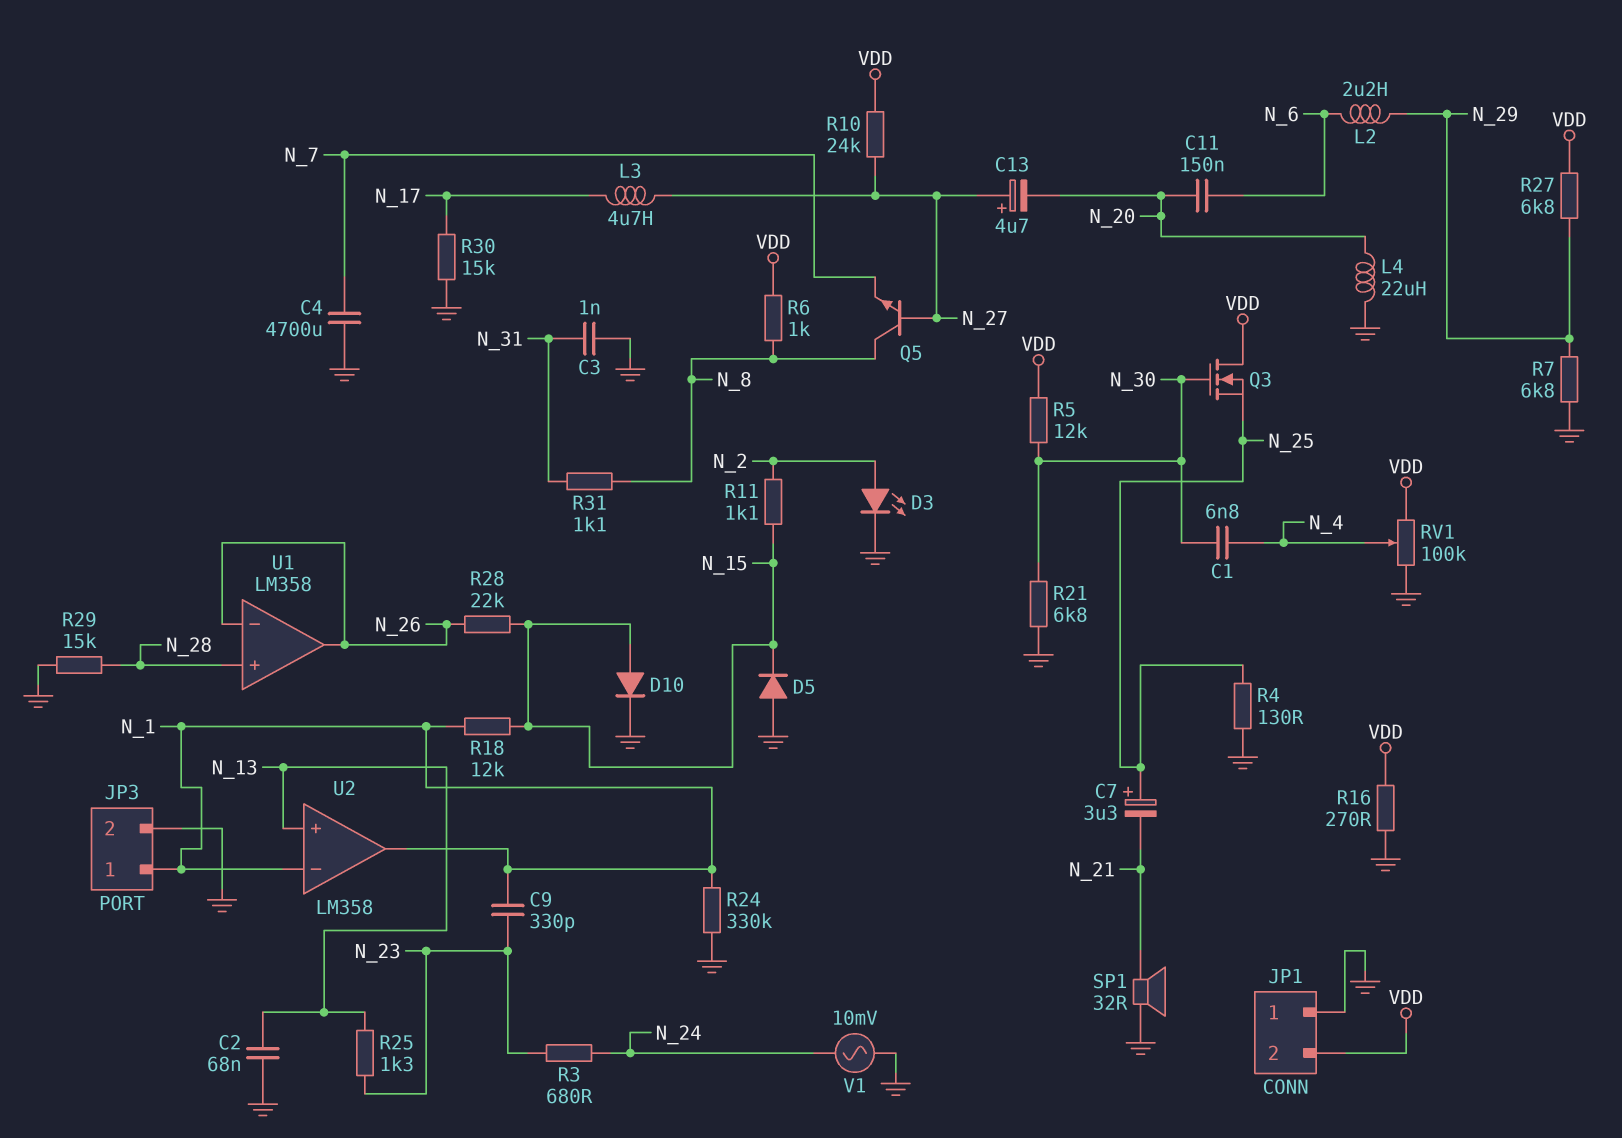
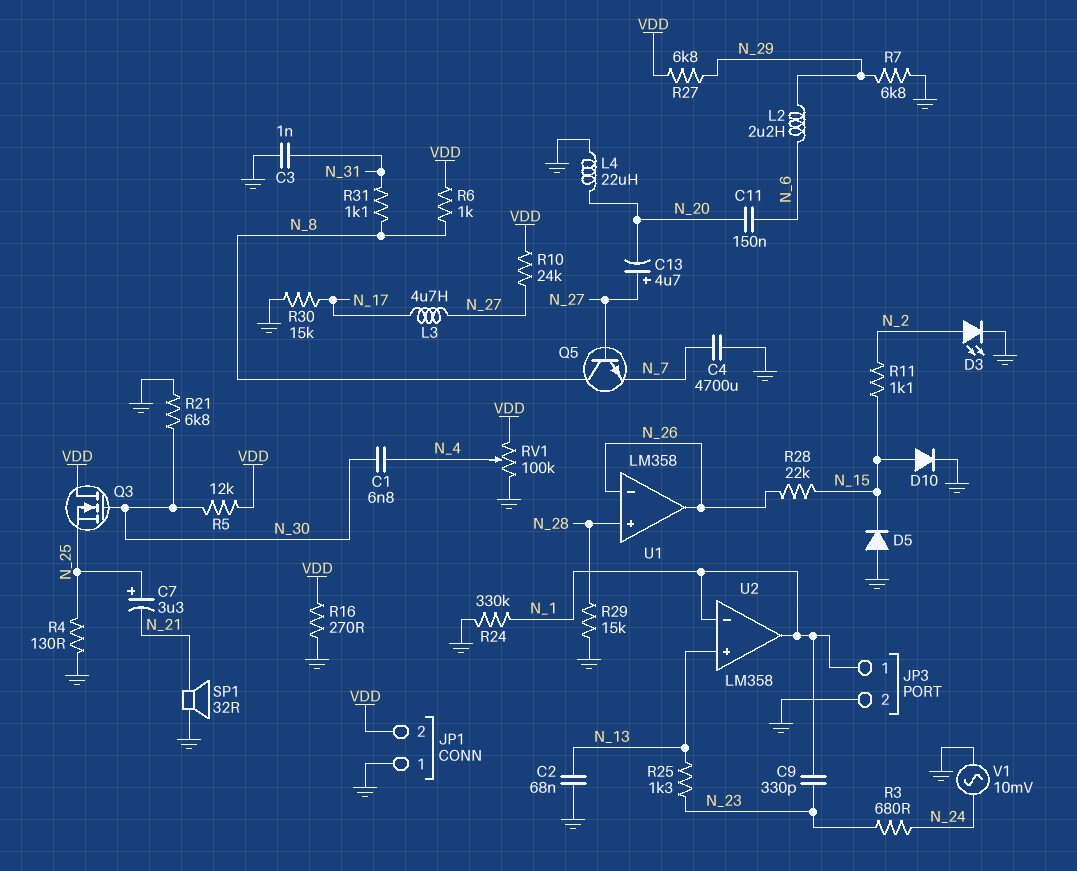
R18: 12k (N_1, N_15) -> none

